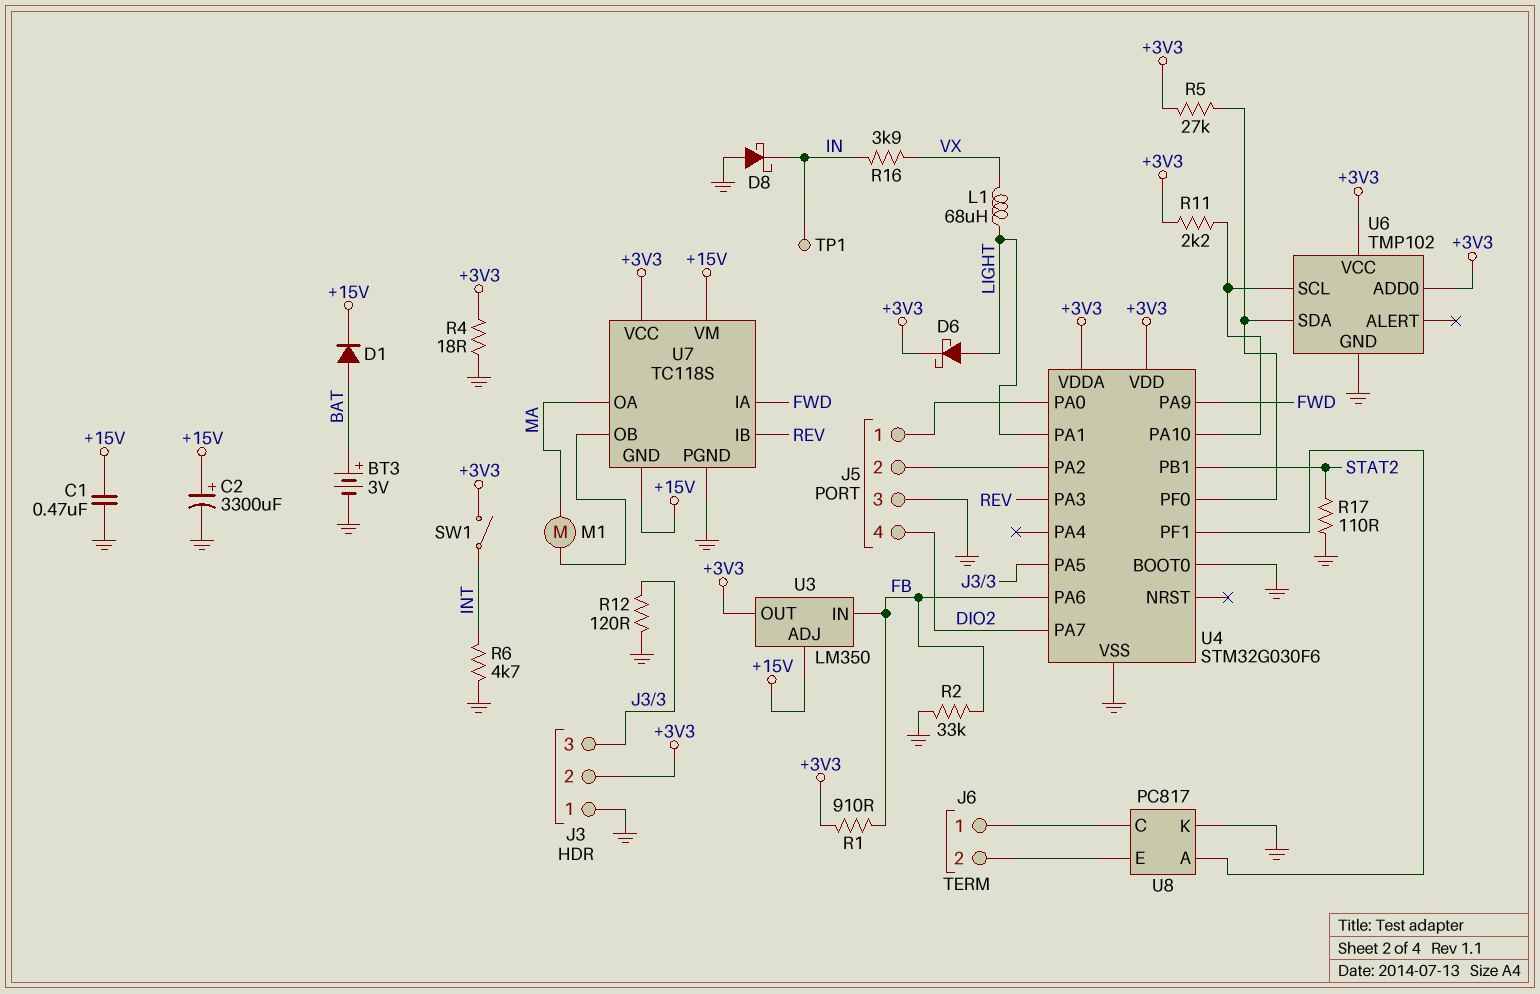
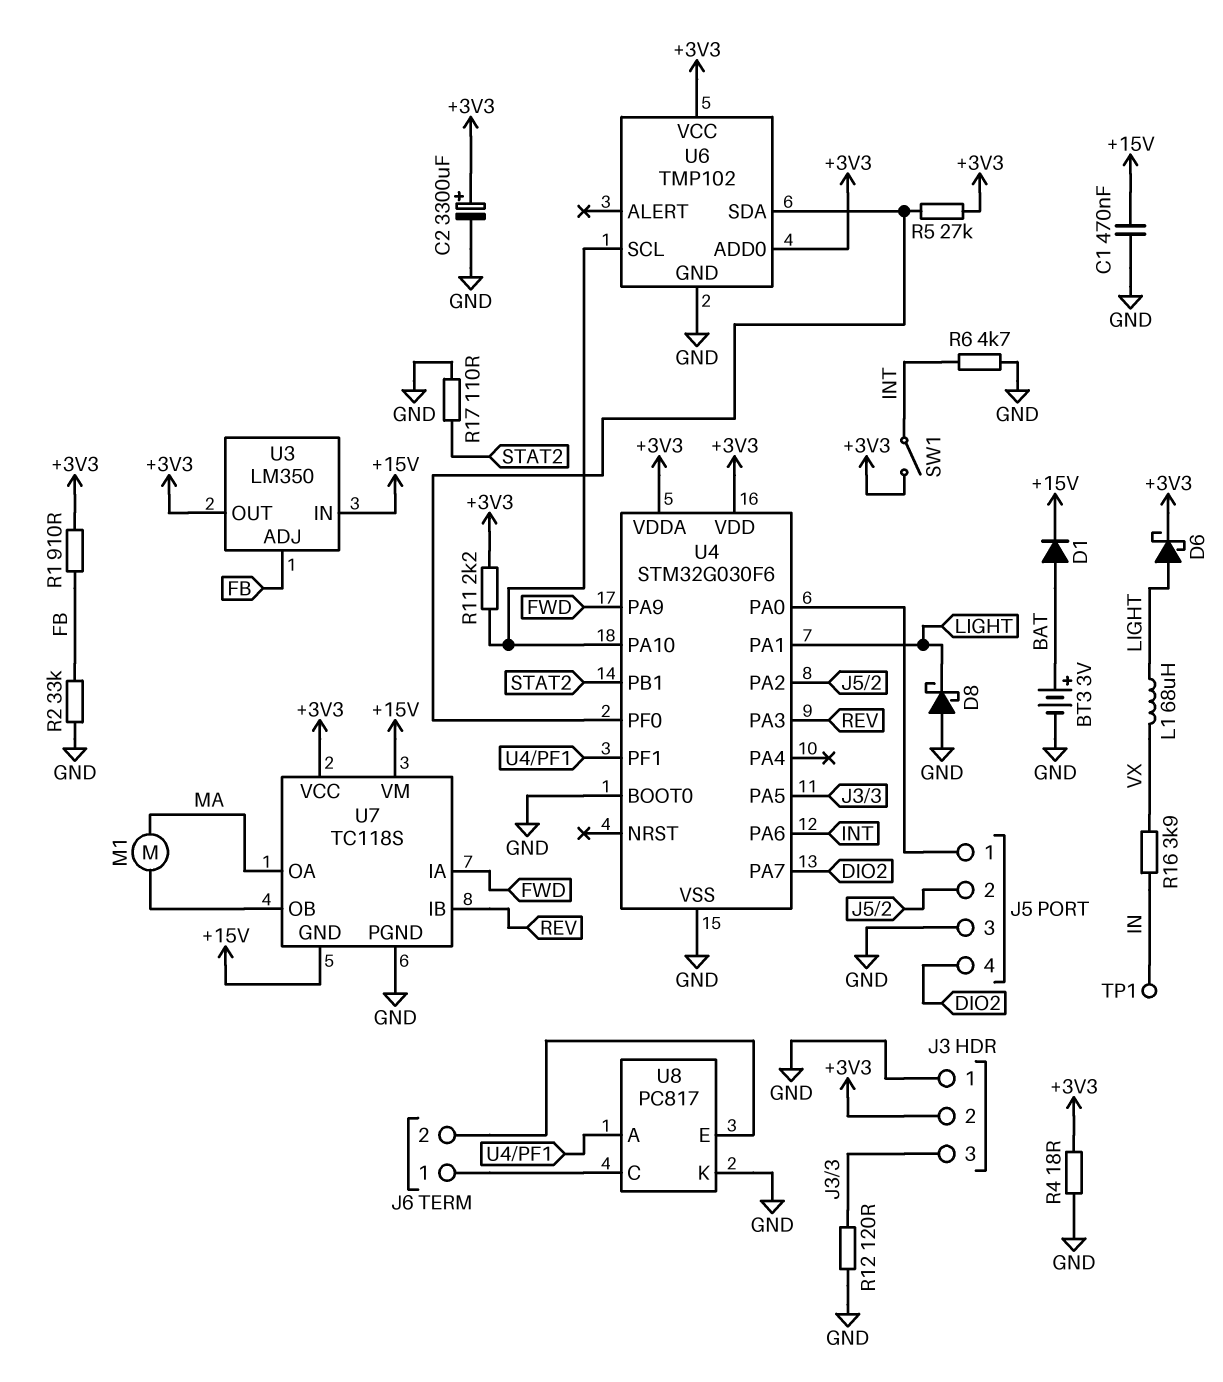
C2: 3300uF (plus +15V, minus GND) -> 3300uF (plus +3V3, minus GND)
D8: schottky (A GND, K IN) -> schottky (A GND, K LIGHT)
U3 pin ADJ: +15V -> FB
U3 pin IN: FB -> +15V
U4 pin PA6: FB -> INT

